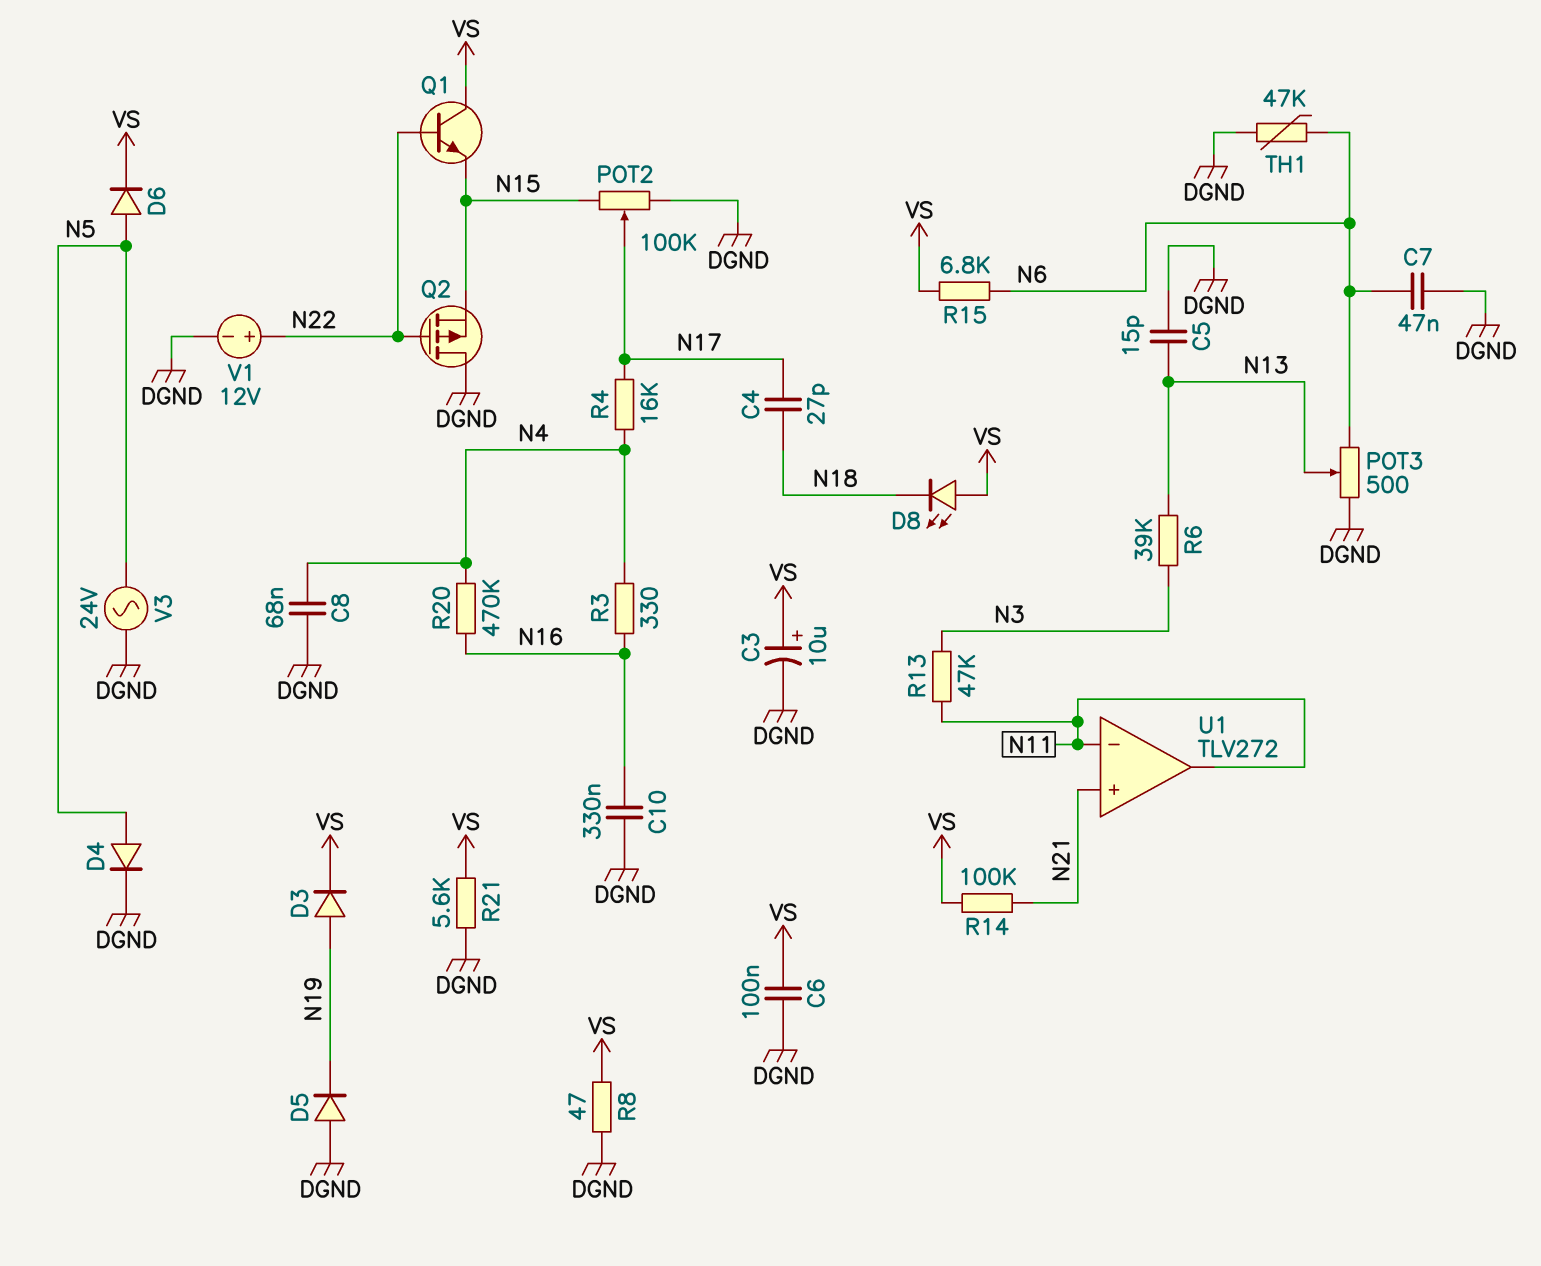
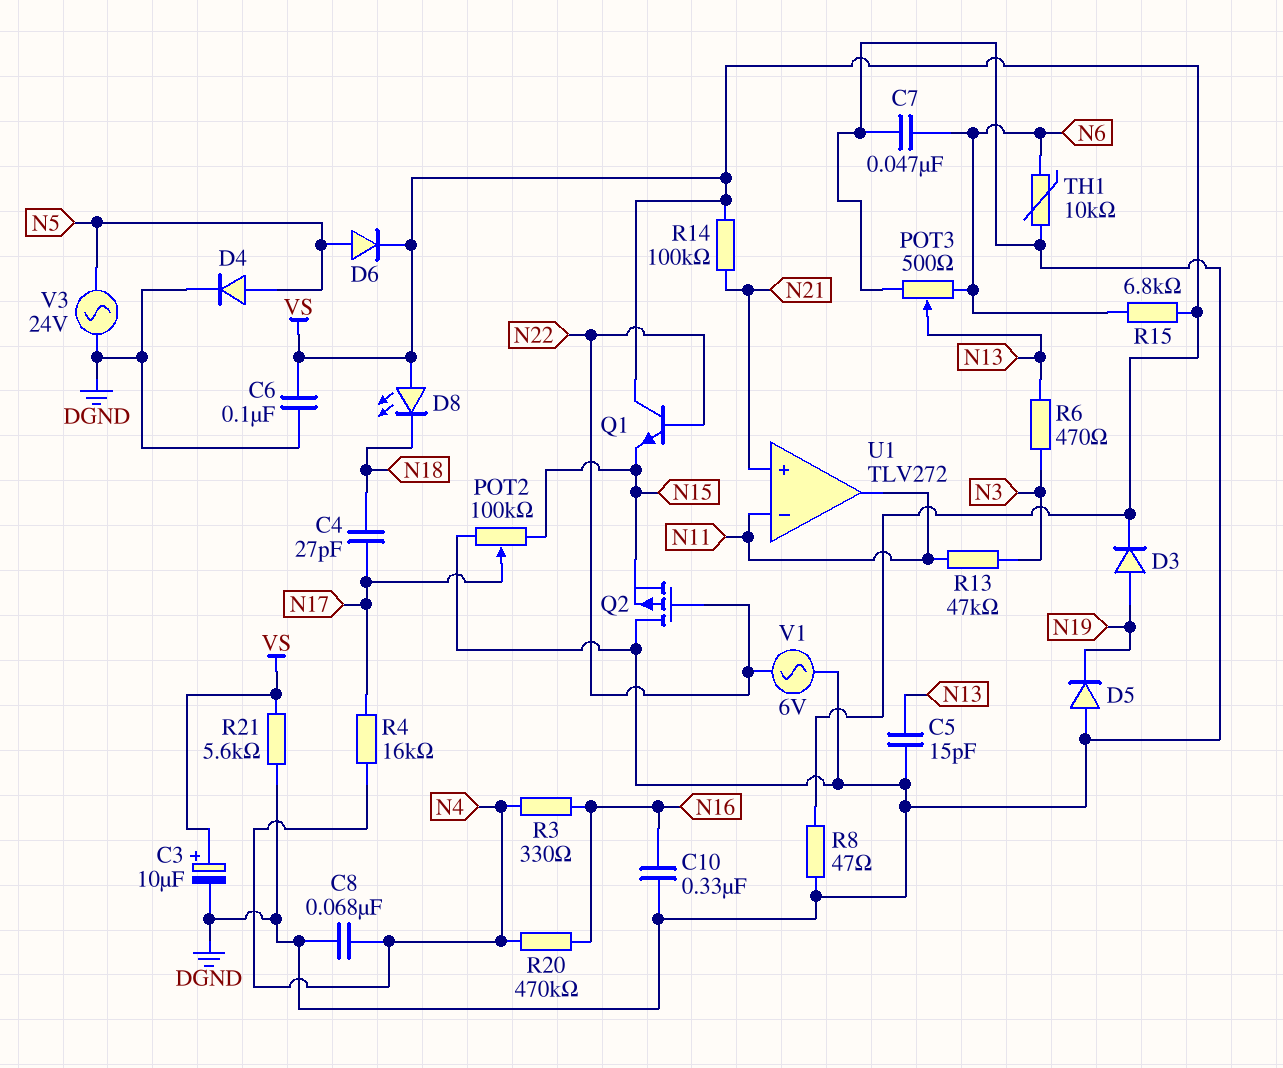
R6: 39k (N3, N13) -> 470 (N3, N13)
TH1: 47k (DGND, N6) -> 10k (DGND, N6)
V1: 12V (plus N22, minus DGND) -> AC 6V (DGND, N22)

